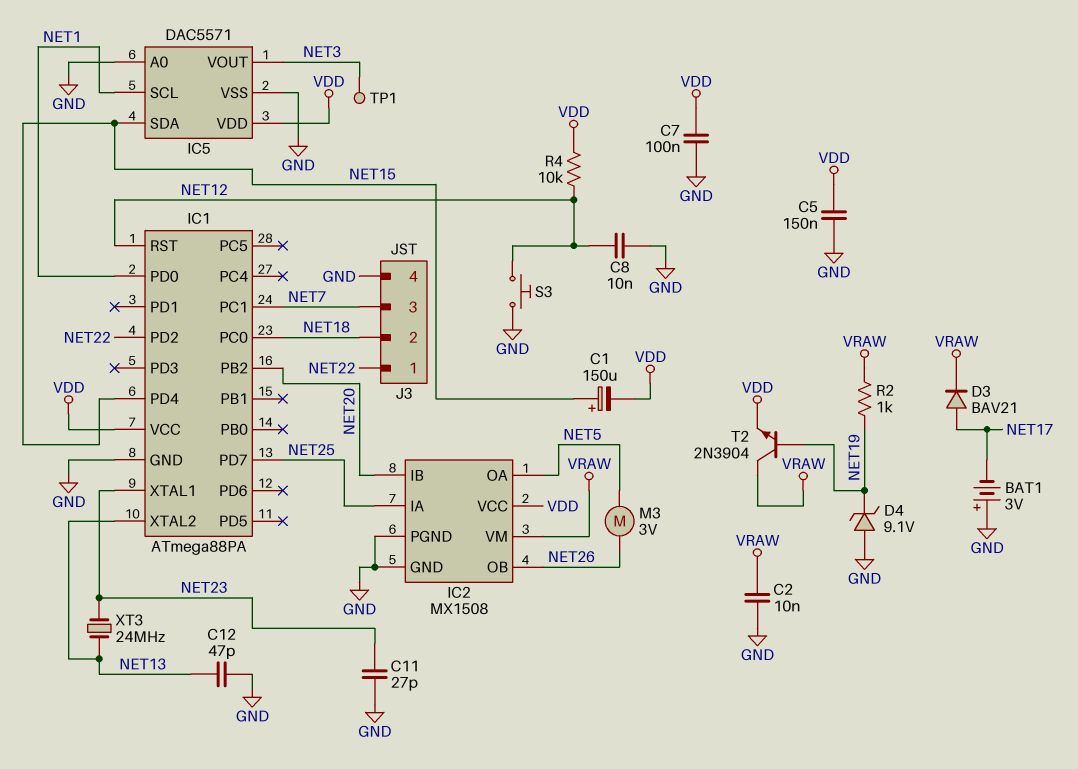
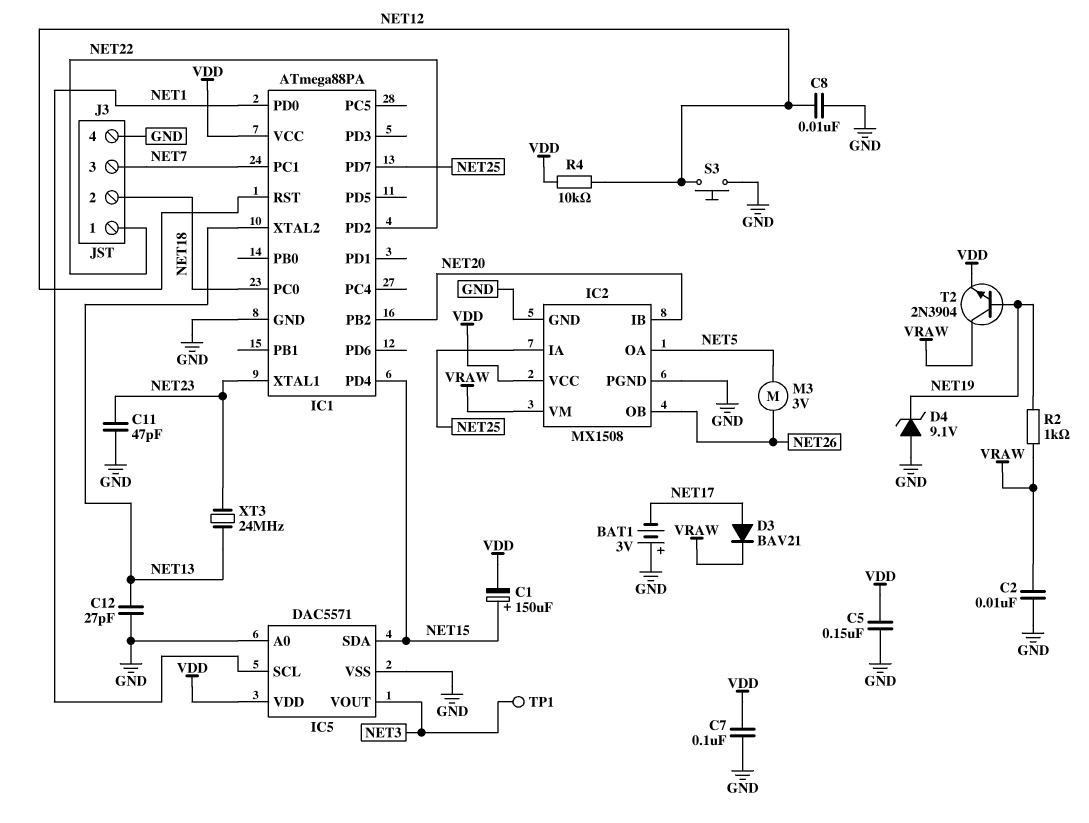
C11: 27pF (GND, NET23) -> 47pF (GND, NET23)
C12: 47pF (GND, NET13) -> 27pF (GND, NET13)

